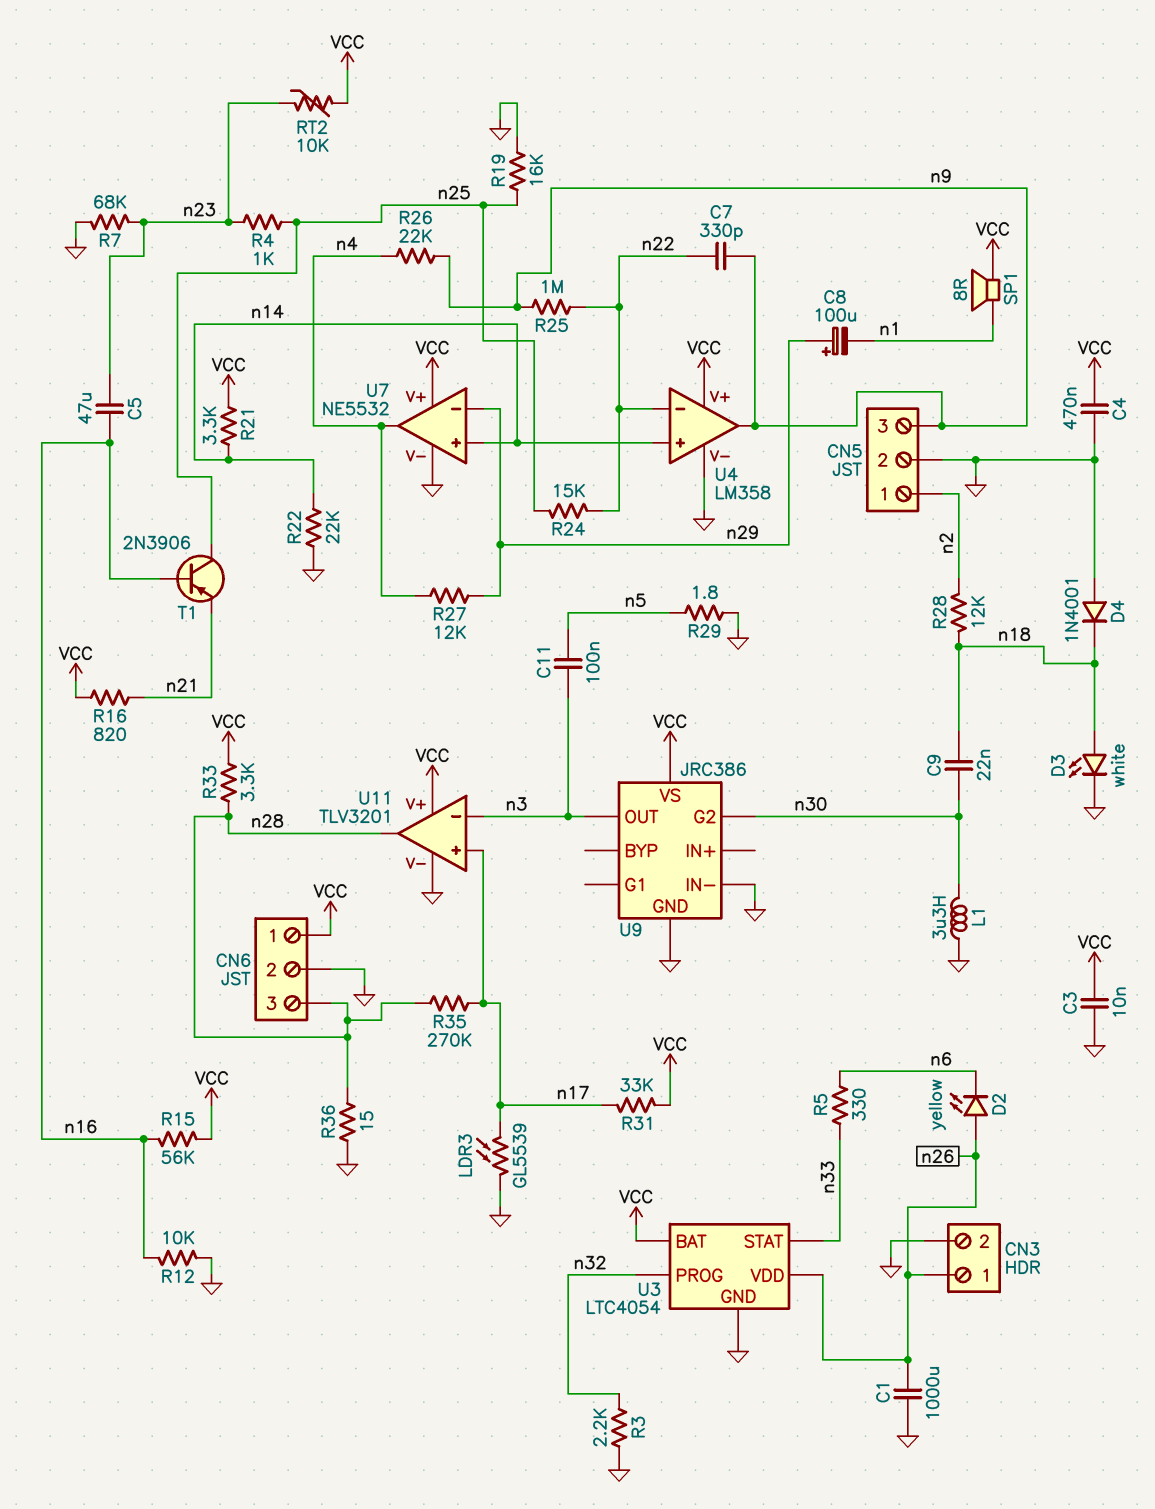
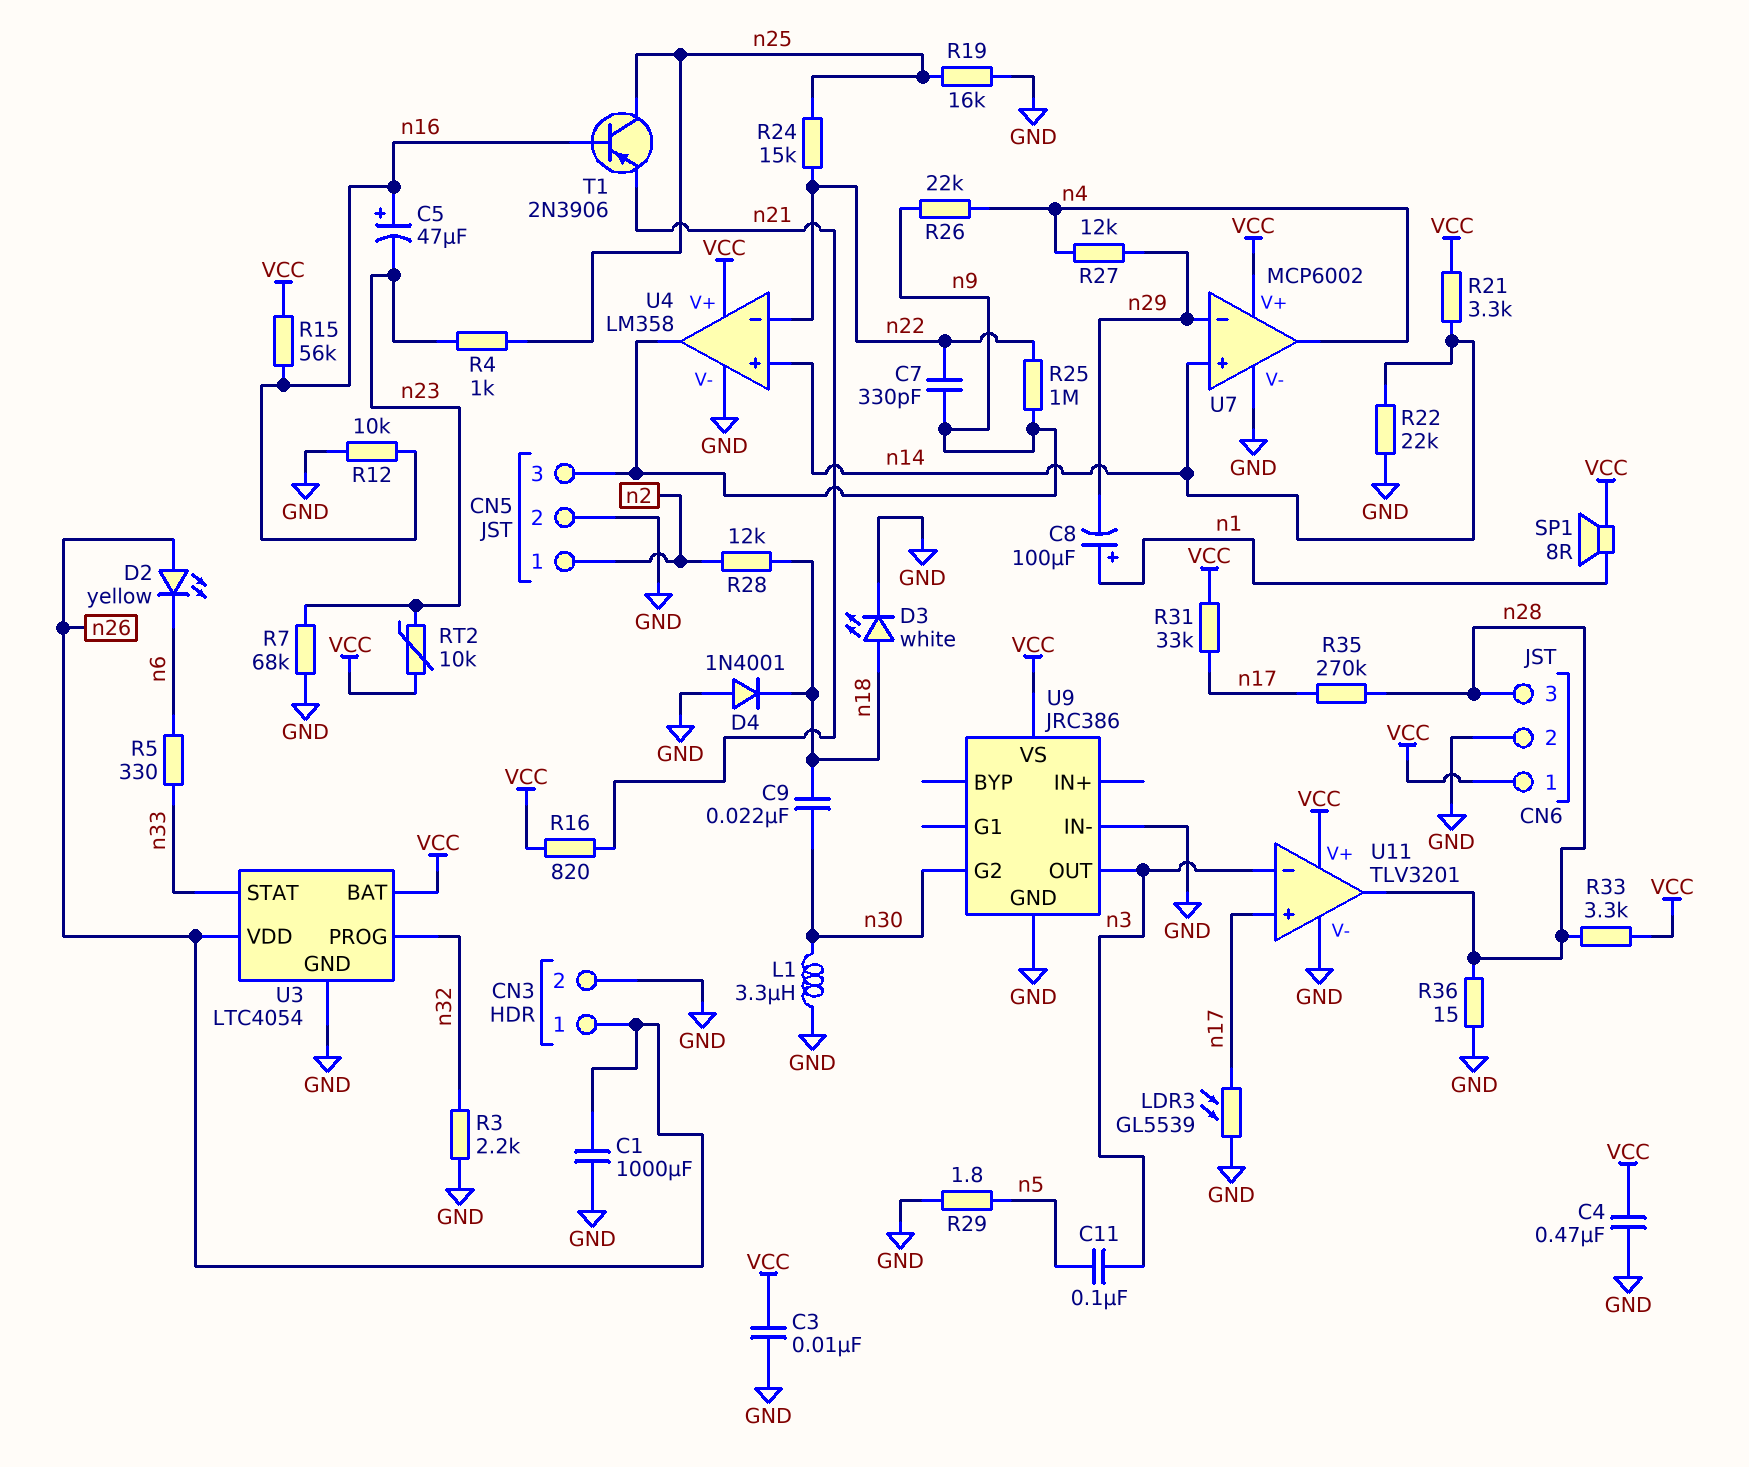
C5: 47uF (n16, n23) -> 47uF (plus n16, minus n23)
C8: 100uF (plus n29, minus n1) -> 100uF (plus n1, minus n29)
U7: NE5532 -> MCP6002

